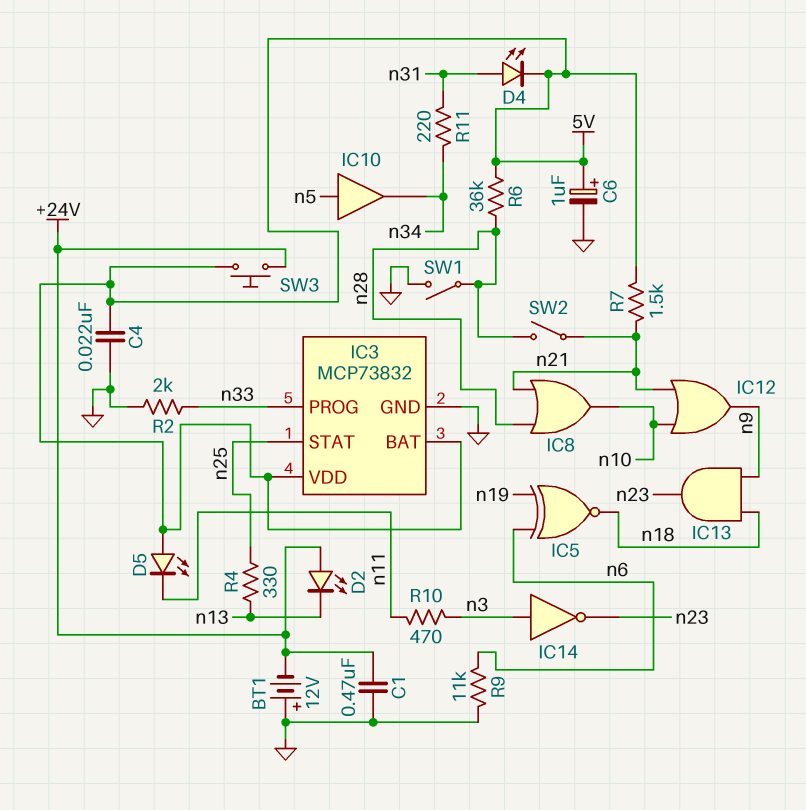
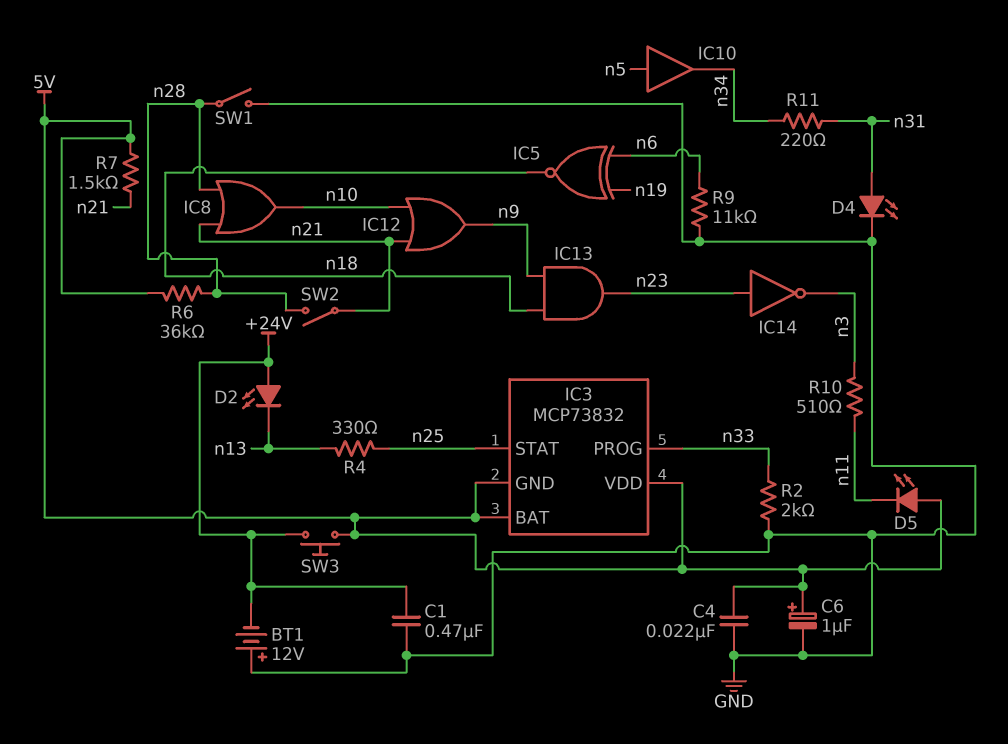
D4: LED (A n31, K 5V) -> LED (A n31, K GND)
IC3 pin GND: GND -> 5V
IC14: NOT (in n3, out n23) -> NOT (in n23, out n3)
R10: 470 (n3, n11) -> 510 (n3, n11)

